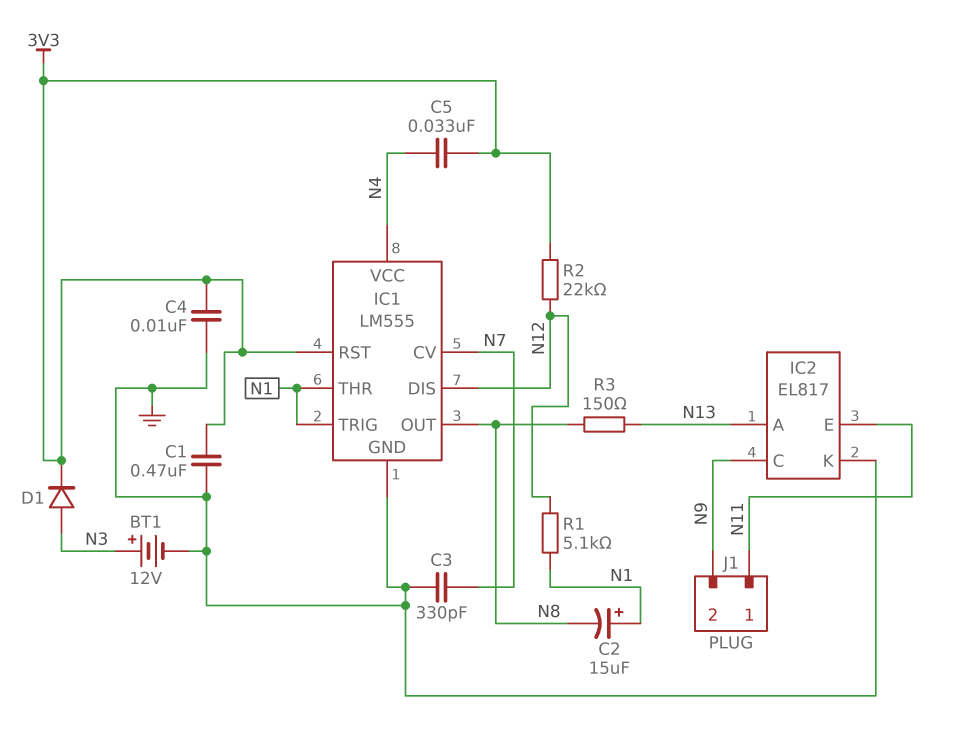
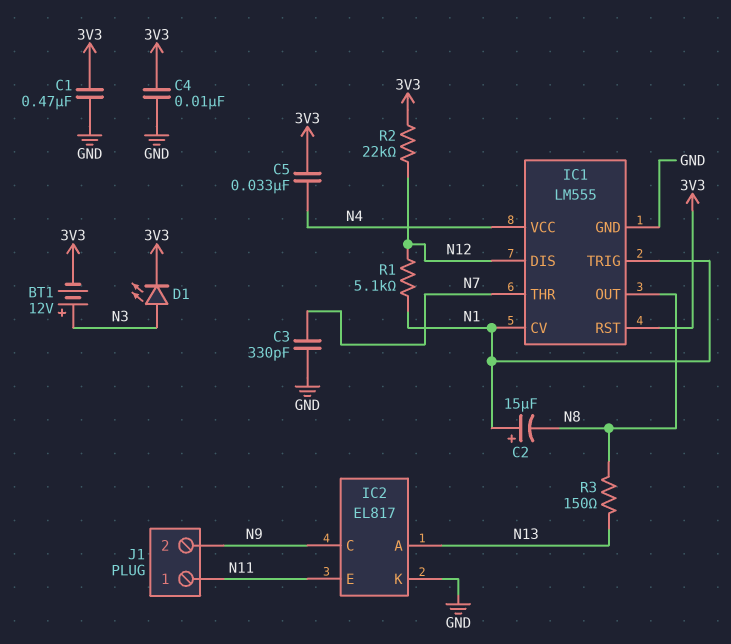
BT1: 12V (plus N3, minus GND) -> 12V (plus N3, minus 3V3)
D1: diode (A N3, K 3V3) -> LED (A N3, K 3V3)
IC1 pin CV: N7 -> N1
IC1 pin THR: N1 -> N7

